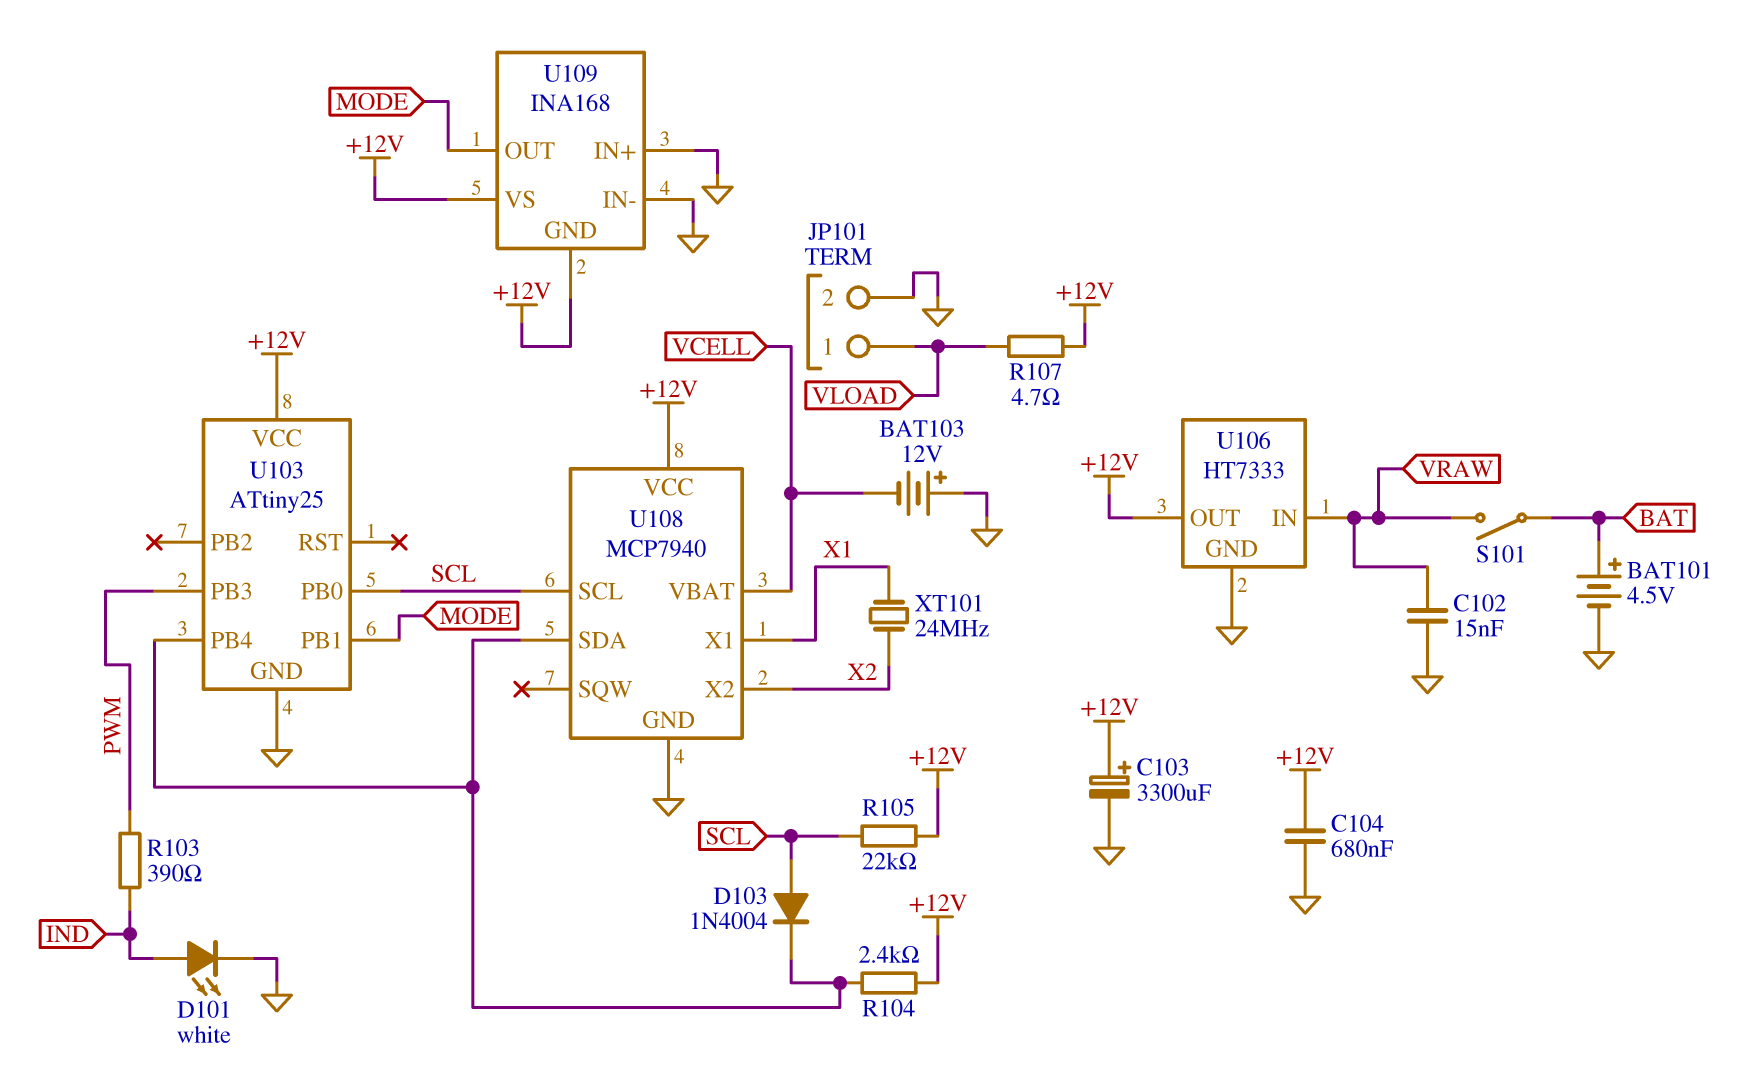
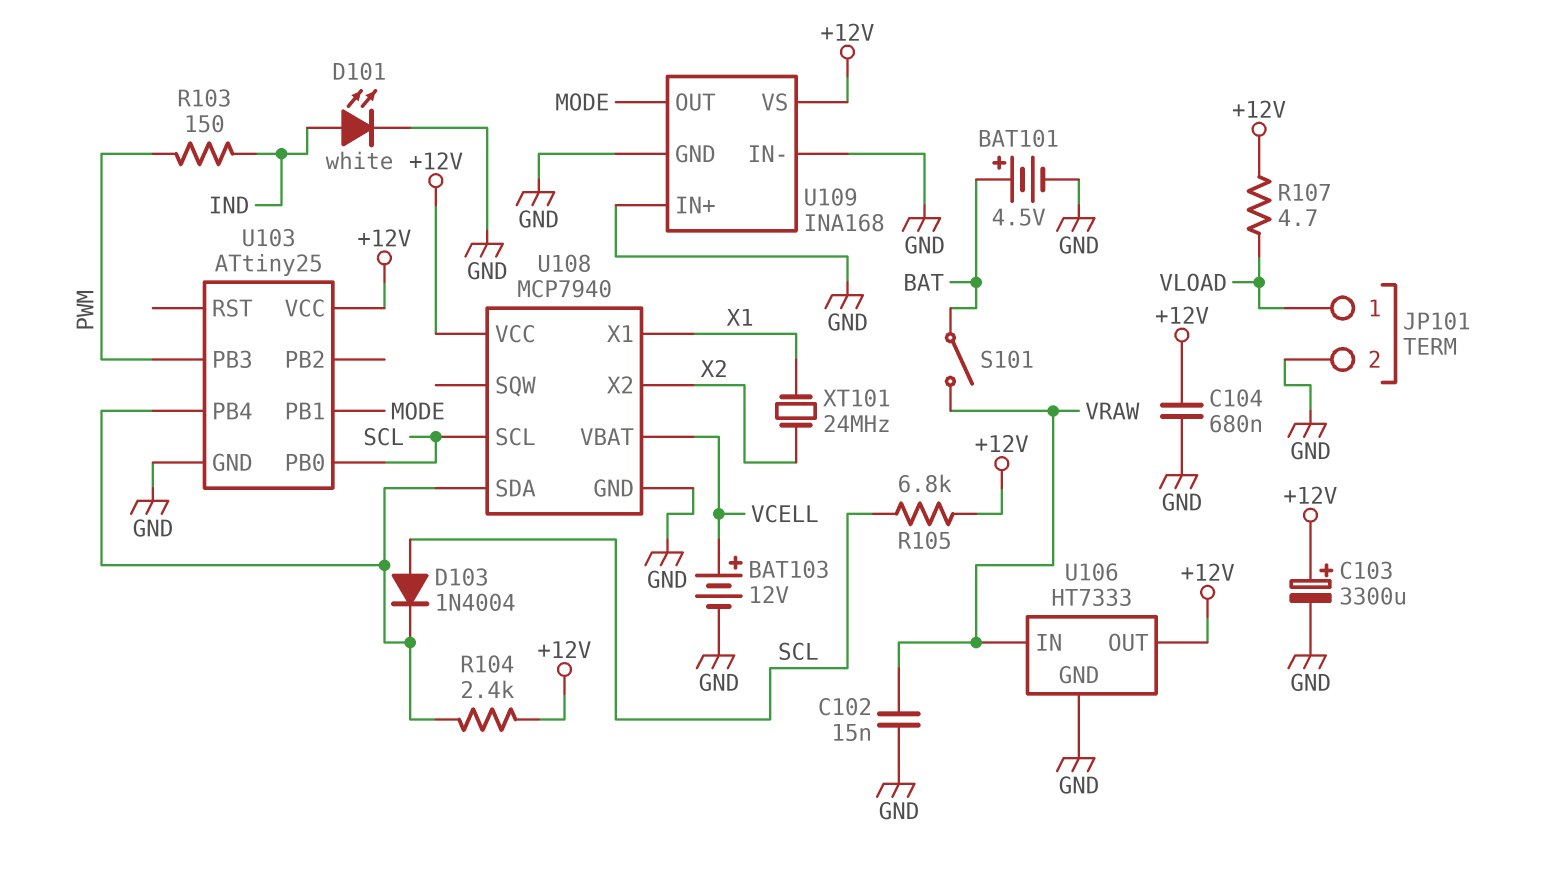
BAT103: 12V (plus GND, minus VCELL) -> 12V (plus VCELL, minus GND)
R103: 390 (IND, PWM) -> 150 (IND, PWM)
R105: 22k (+12V, SCL) -> 6.8k (+12V, SCL)
U109 pin GND: +12V -> GND

